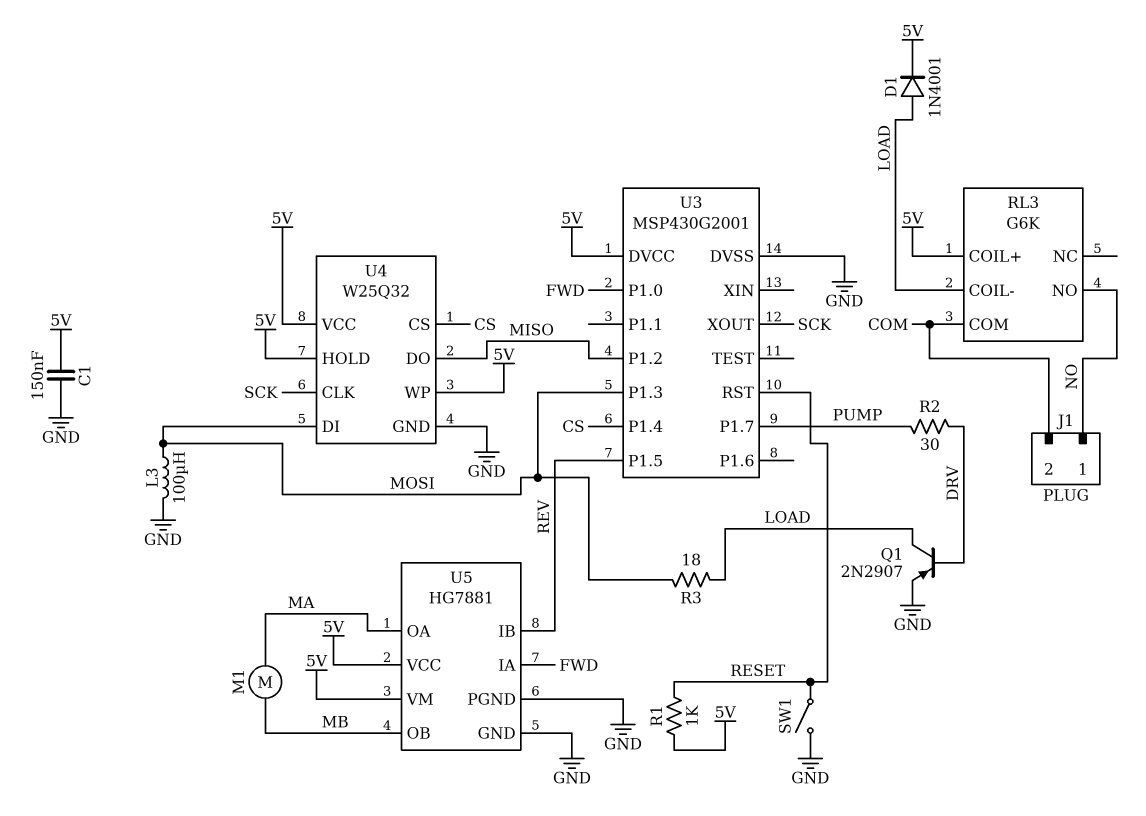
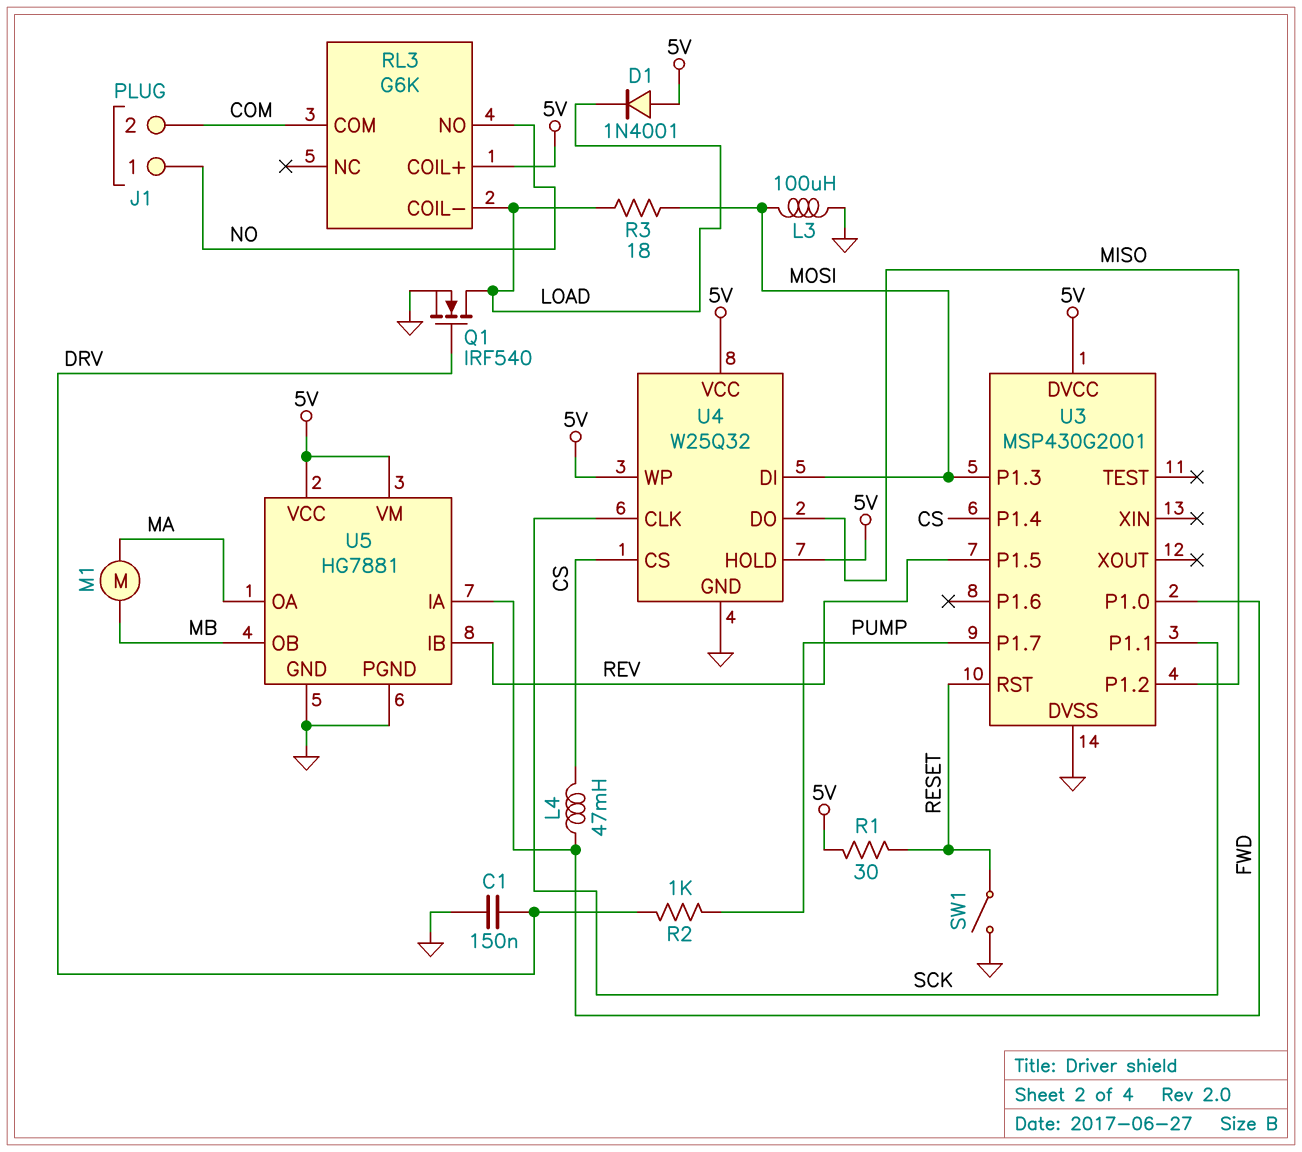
C1: 150nF (5V, GND) -> 150nF (DRV, GND)
D1: diode 1N4001 (A LOAD, K 5V) -> diode 1N4001 (A 5V, K LOAD)
L4: none -> 47mH (CS, FWD)
Q1: PNP 2N2907 (B DRV, C LOAD, E GND) -> NMOS IRF540 (G DRV, D LOAD, S GND)
R1: 1k (5V, RESET) -> 30 (5V, RESET)
R2: 30 (DRV, PUMP) -> 1k (DRV, PUMP)
U3 pin P1.1: none -> SCK
U3 pin XOUT: SCK -> none

